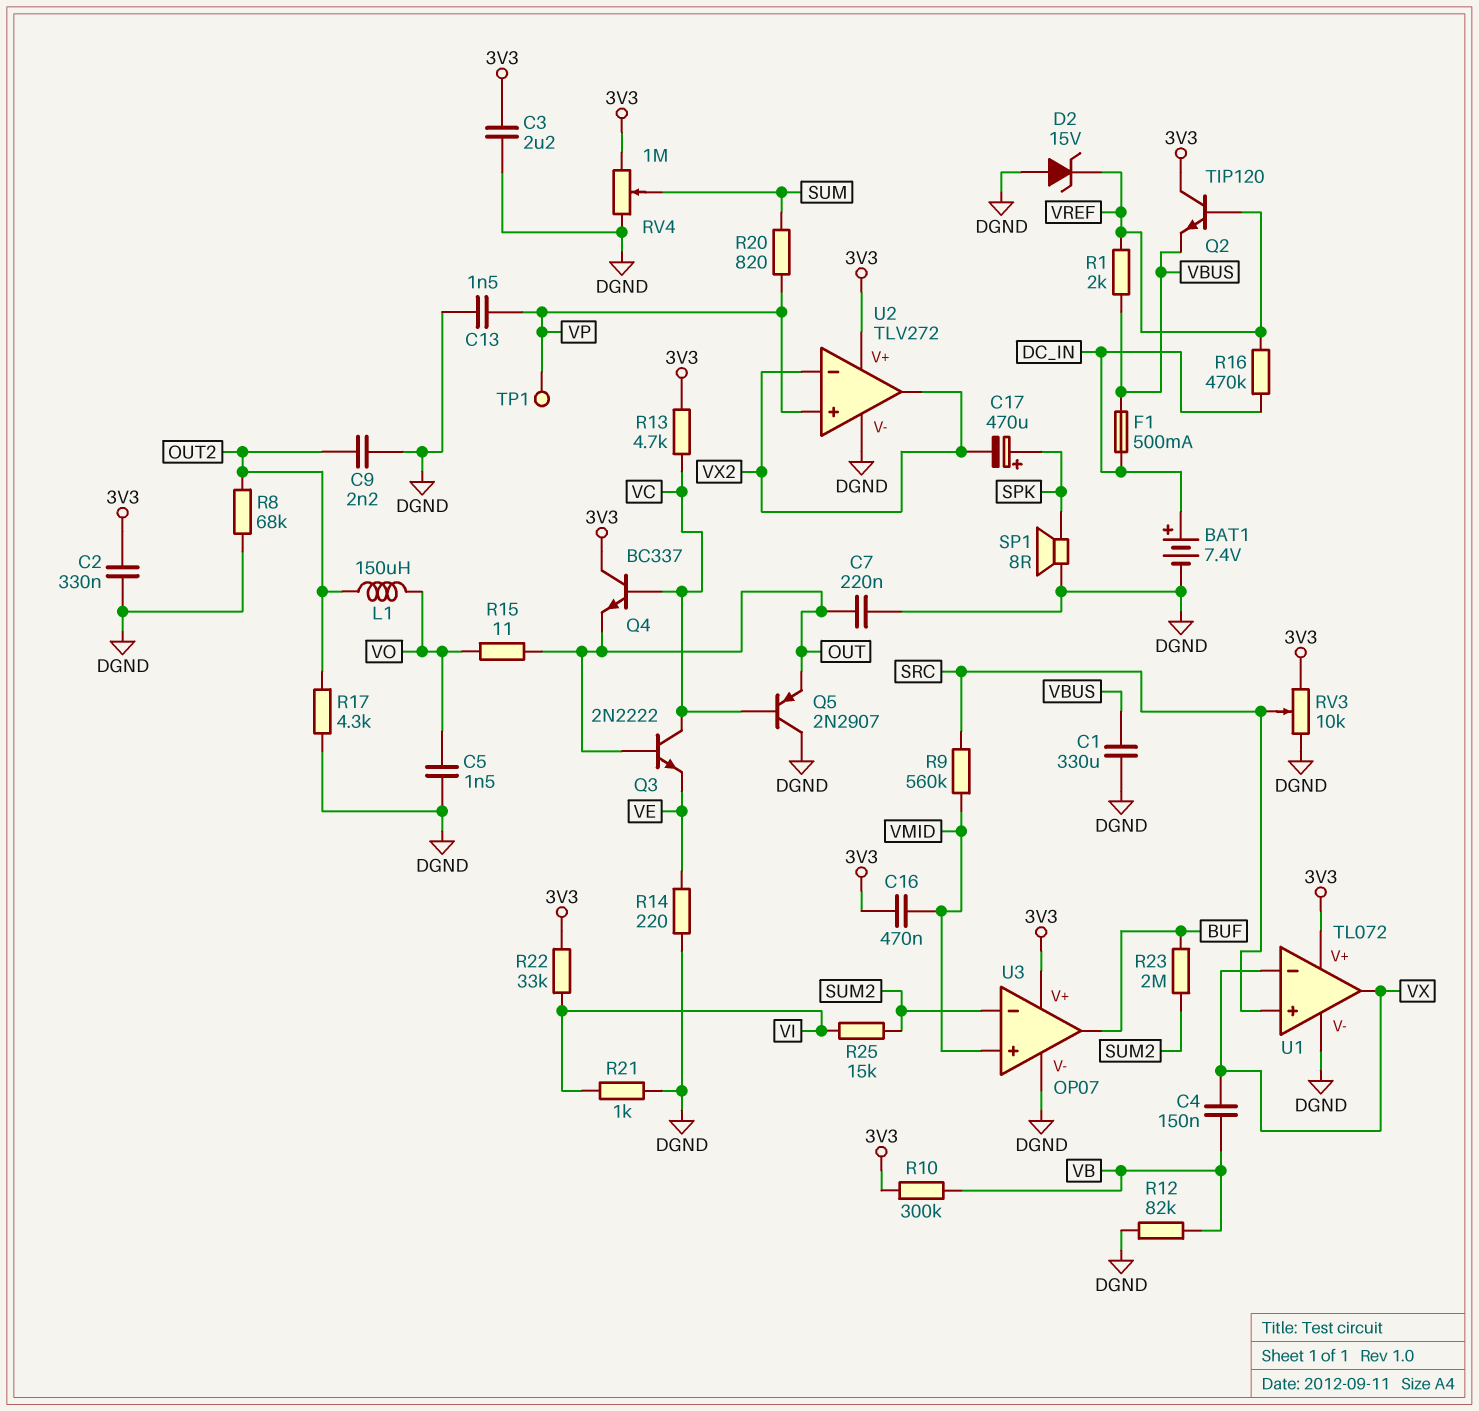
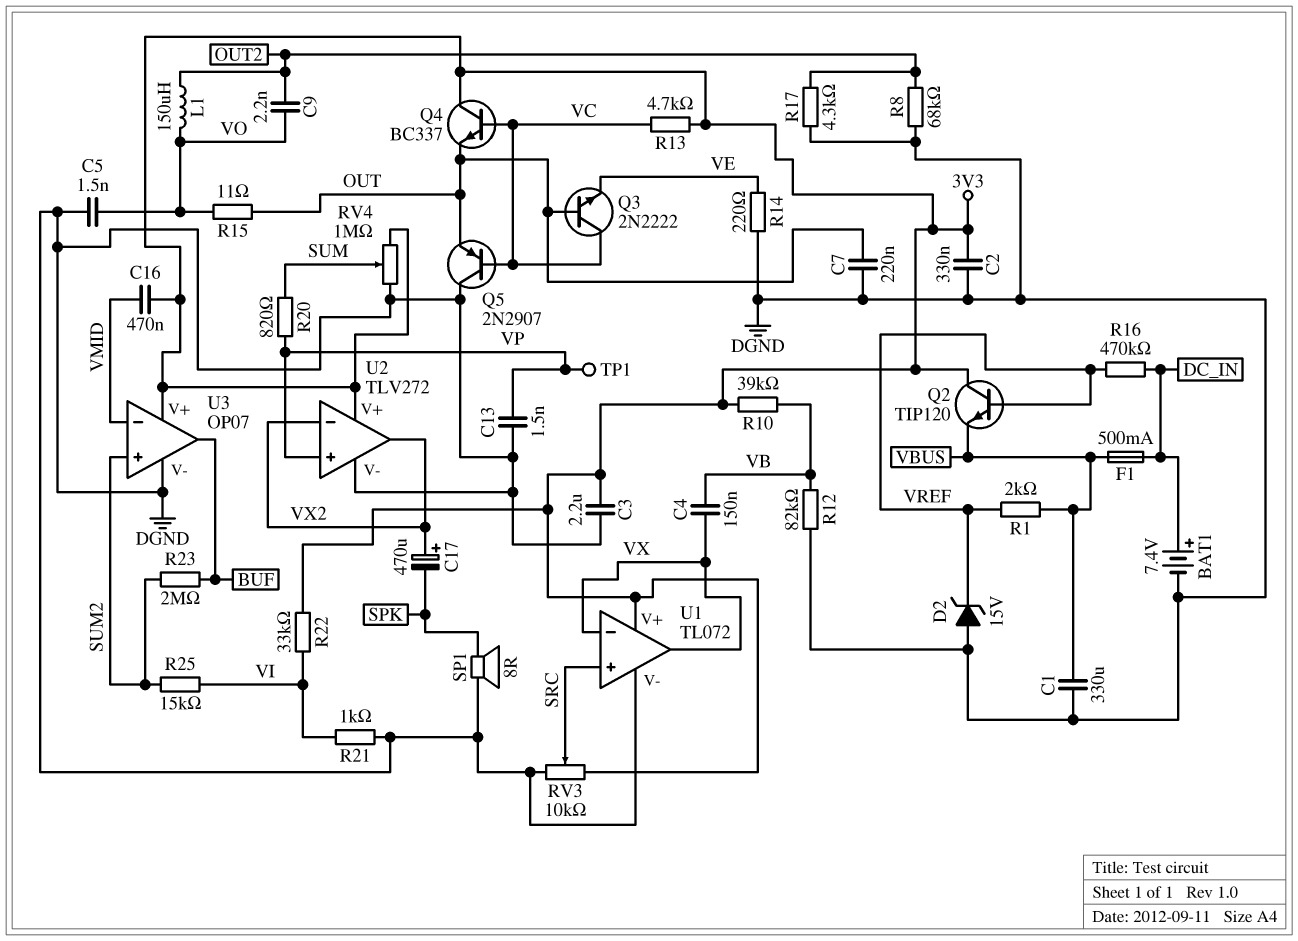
C9: 2.2nF (DGND, OUT2) -> 2.2nF (OUT2, VO)
C17: 470uF (plus SPK, minus VX2) -> 470uF (plus VX2, minus SPK)
R9: 560k (SRC, VMID) -> none
R10: 300k (3V3, VB) -> 39k (3V3, VB)
U3 pin in+: VMID -> SUM2
U3 pin in-: SUM2 -> VMID

